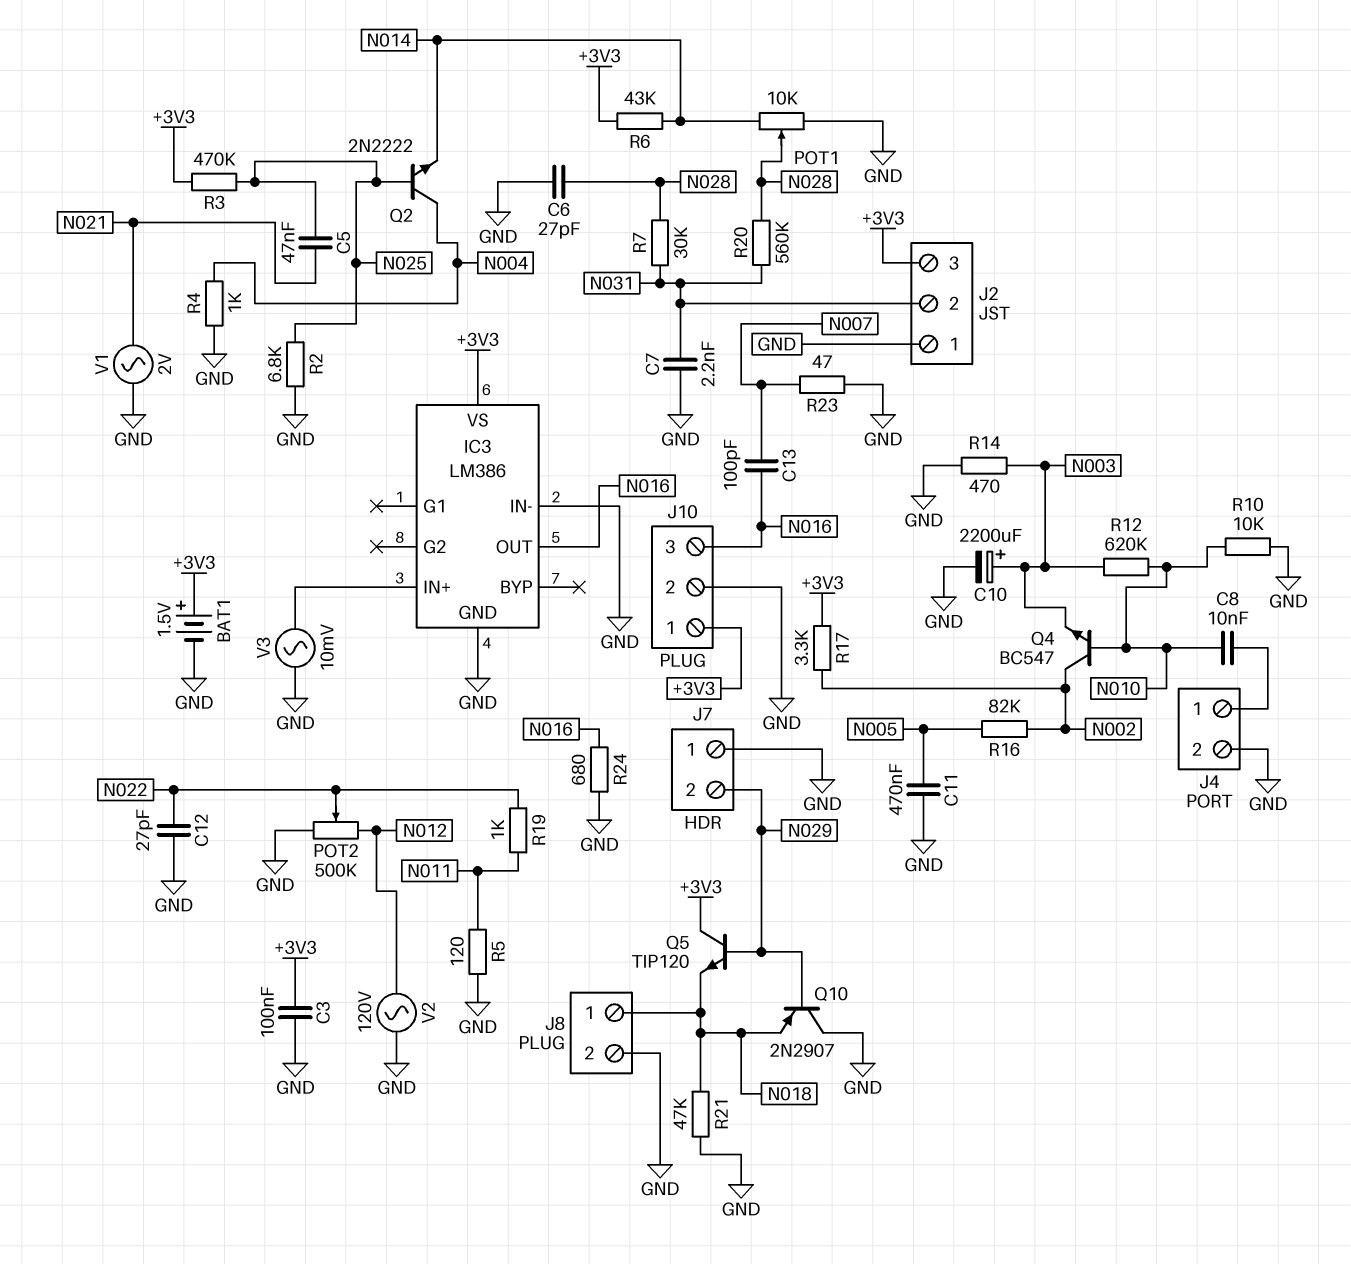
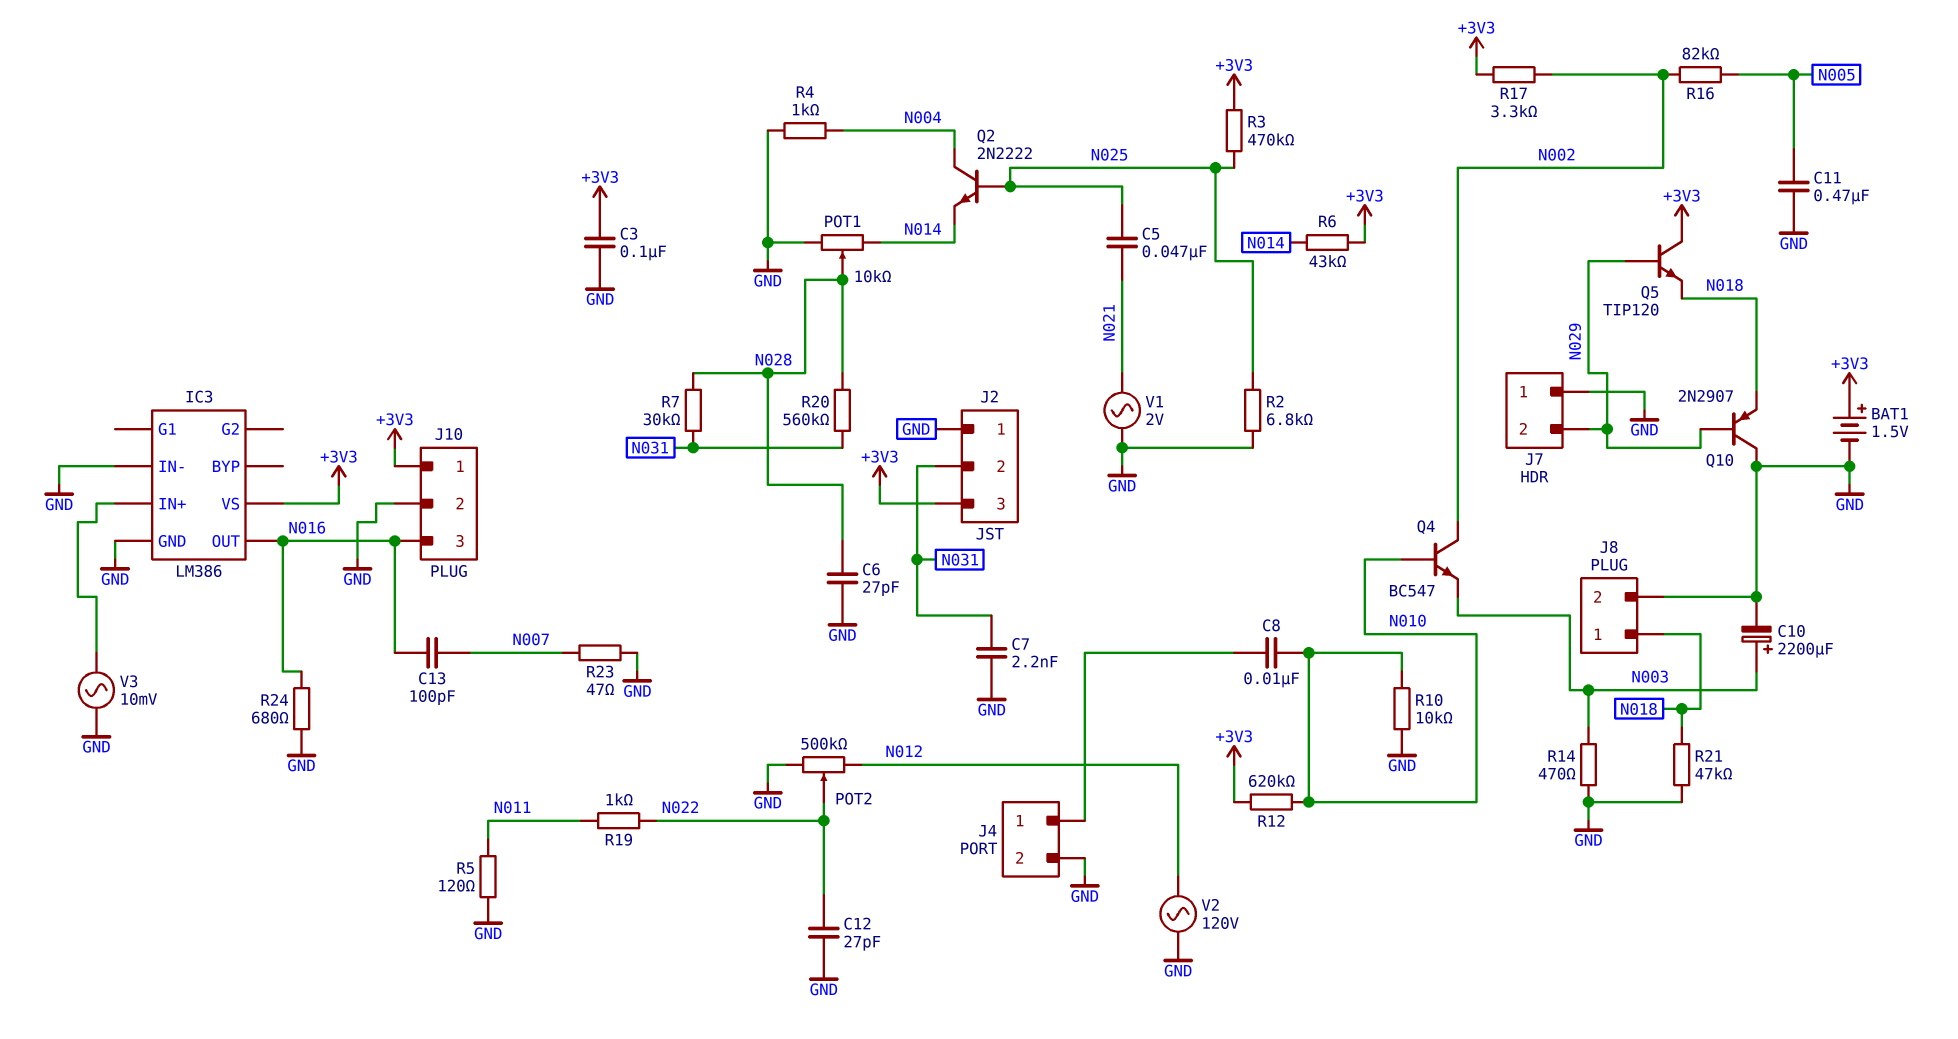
R12: 620k (N003, N010) -> 620k (+3V3, N010)

